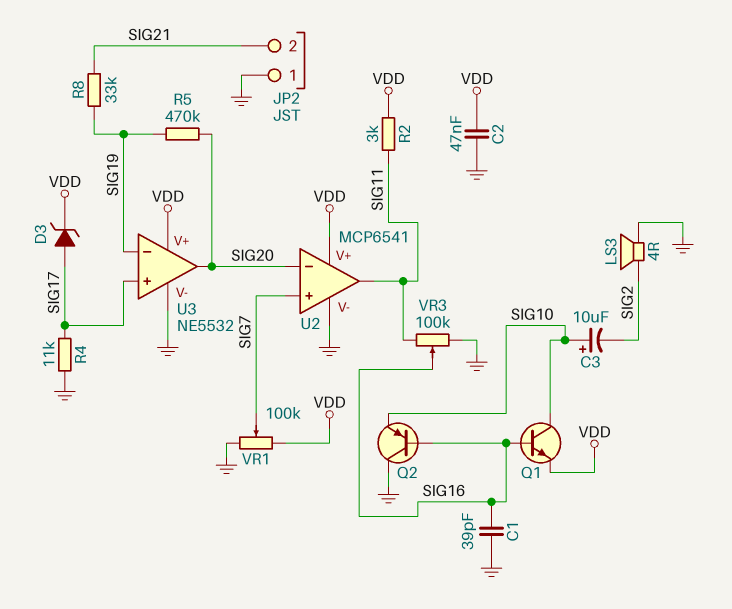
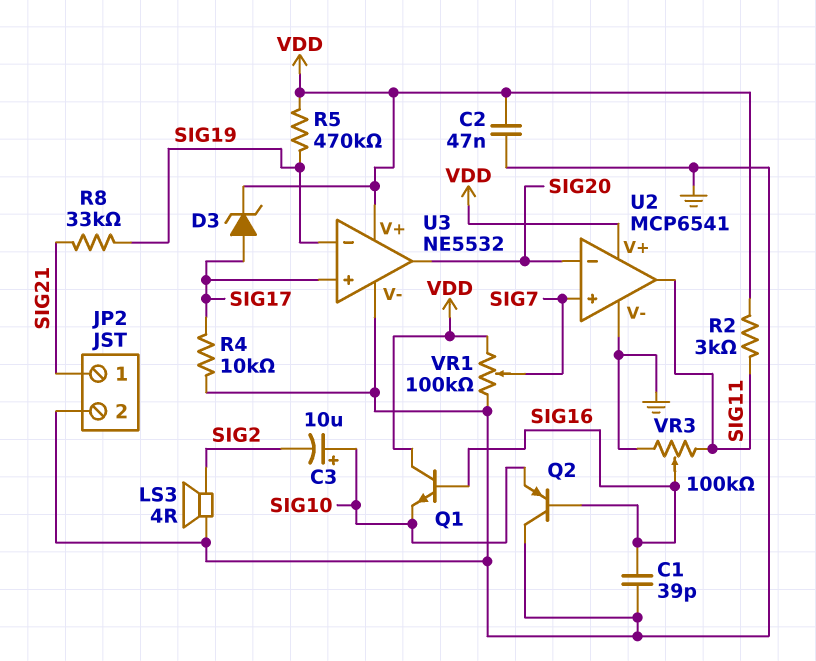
JP2 pin 1: GND -> SIG21
JP2 pin 2: SIG21 -> GND
Q1: NPN (B SIG16, C SIG10, E VDD) -> NPN (B SIG16, C VDD, E SIG10)
R4: 11k (GND, SIG17) -> 10k (GND, SIG17)
R5: 470k (SIG19, SIG20) -> 470k (SIG19, VDD)

